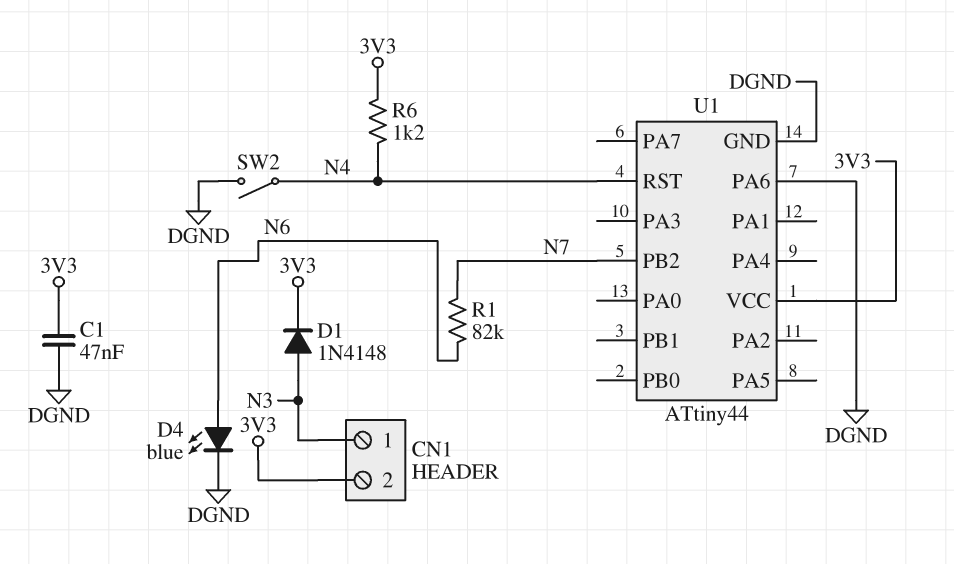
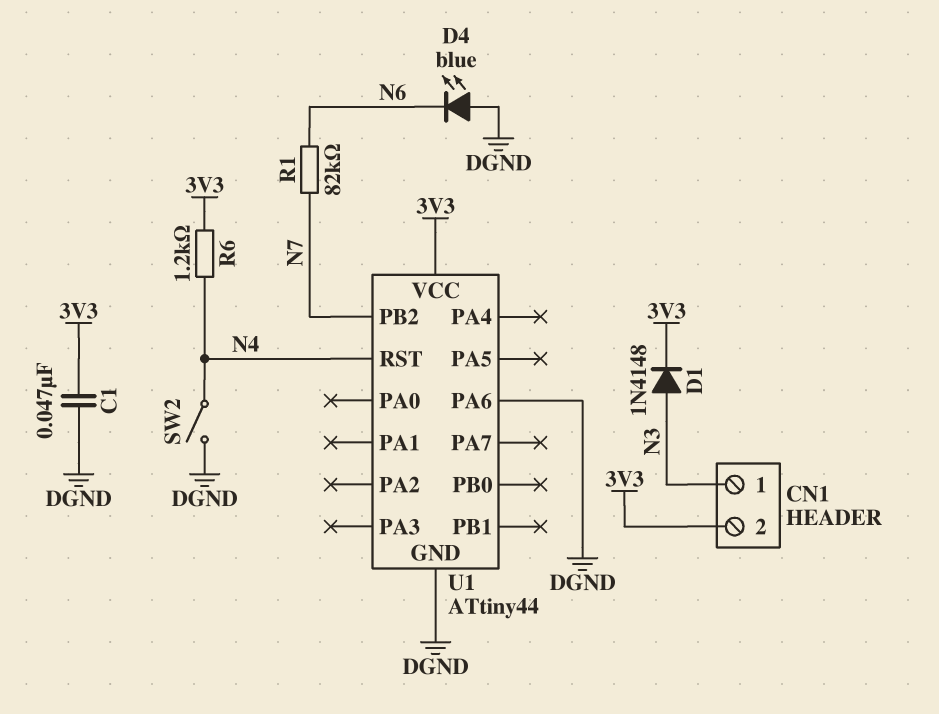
D4: LED blue (A N6, K DGND) -> LED blue (A DGND, K N6)

